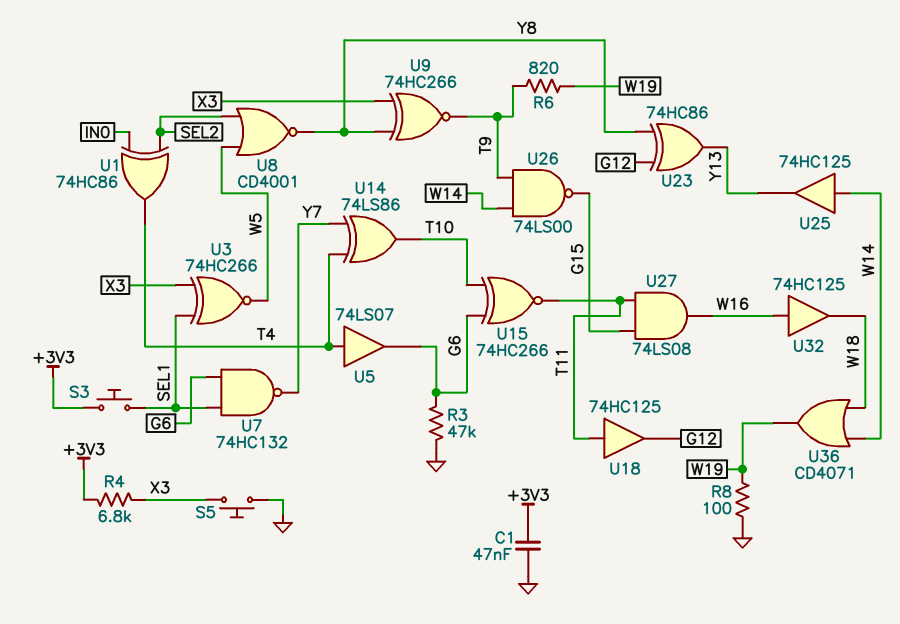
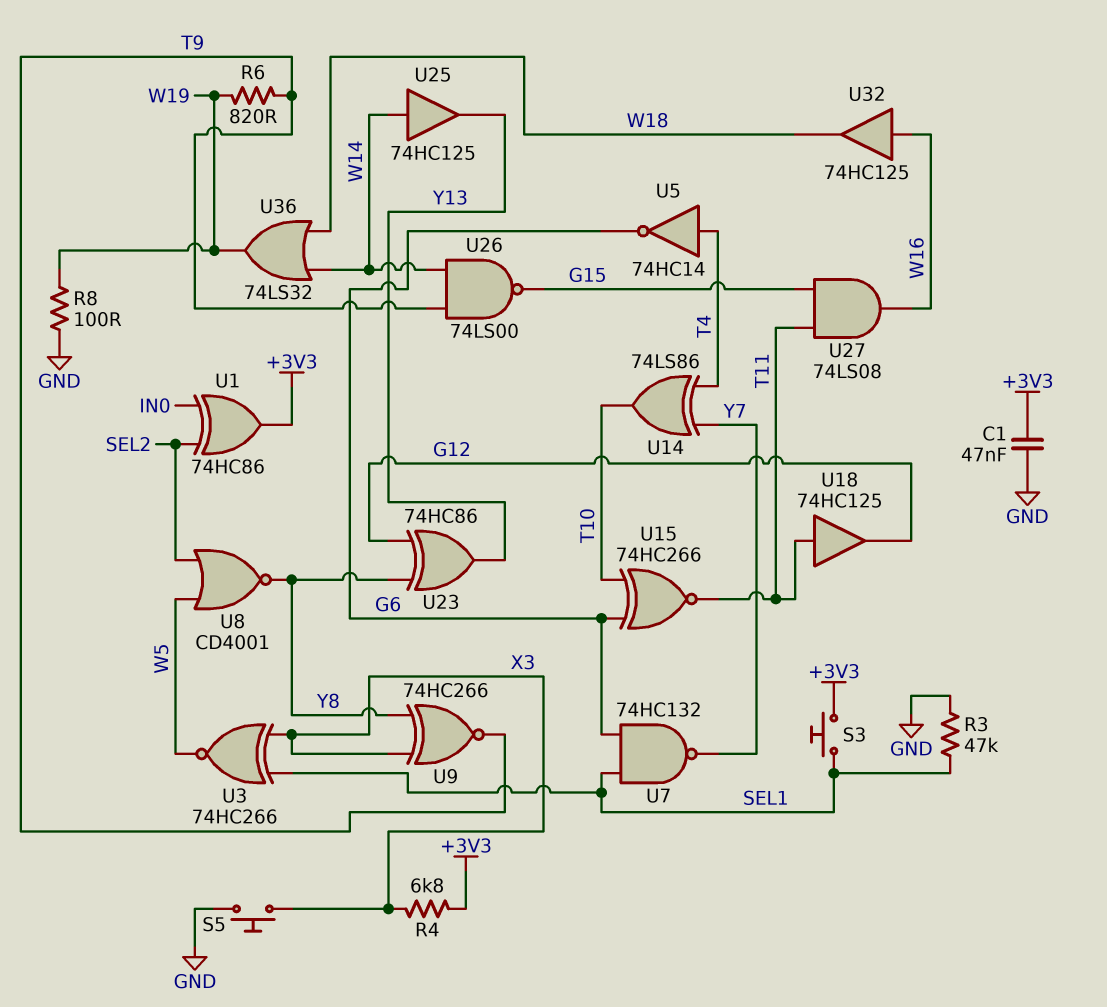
R3: 47k (G6, GND) -> 47k (GND, SEL1)
U1: XOR 74HC86 (in IN0, in SEL2, out T4) -> XOR 74HC86 (in IN0, in SEL2, out +3V3)
U5: buffer 74LS07 (in T4, out G6) -> NOT 74HC14 (in T4, out G6)
U36: OR CD4071 (in W14, in W18, out W19) -> OR 74LS32 (in W14, in W18, out W19)

